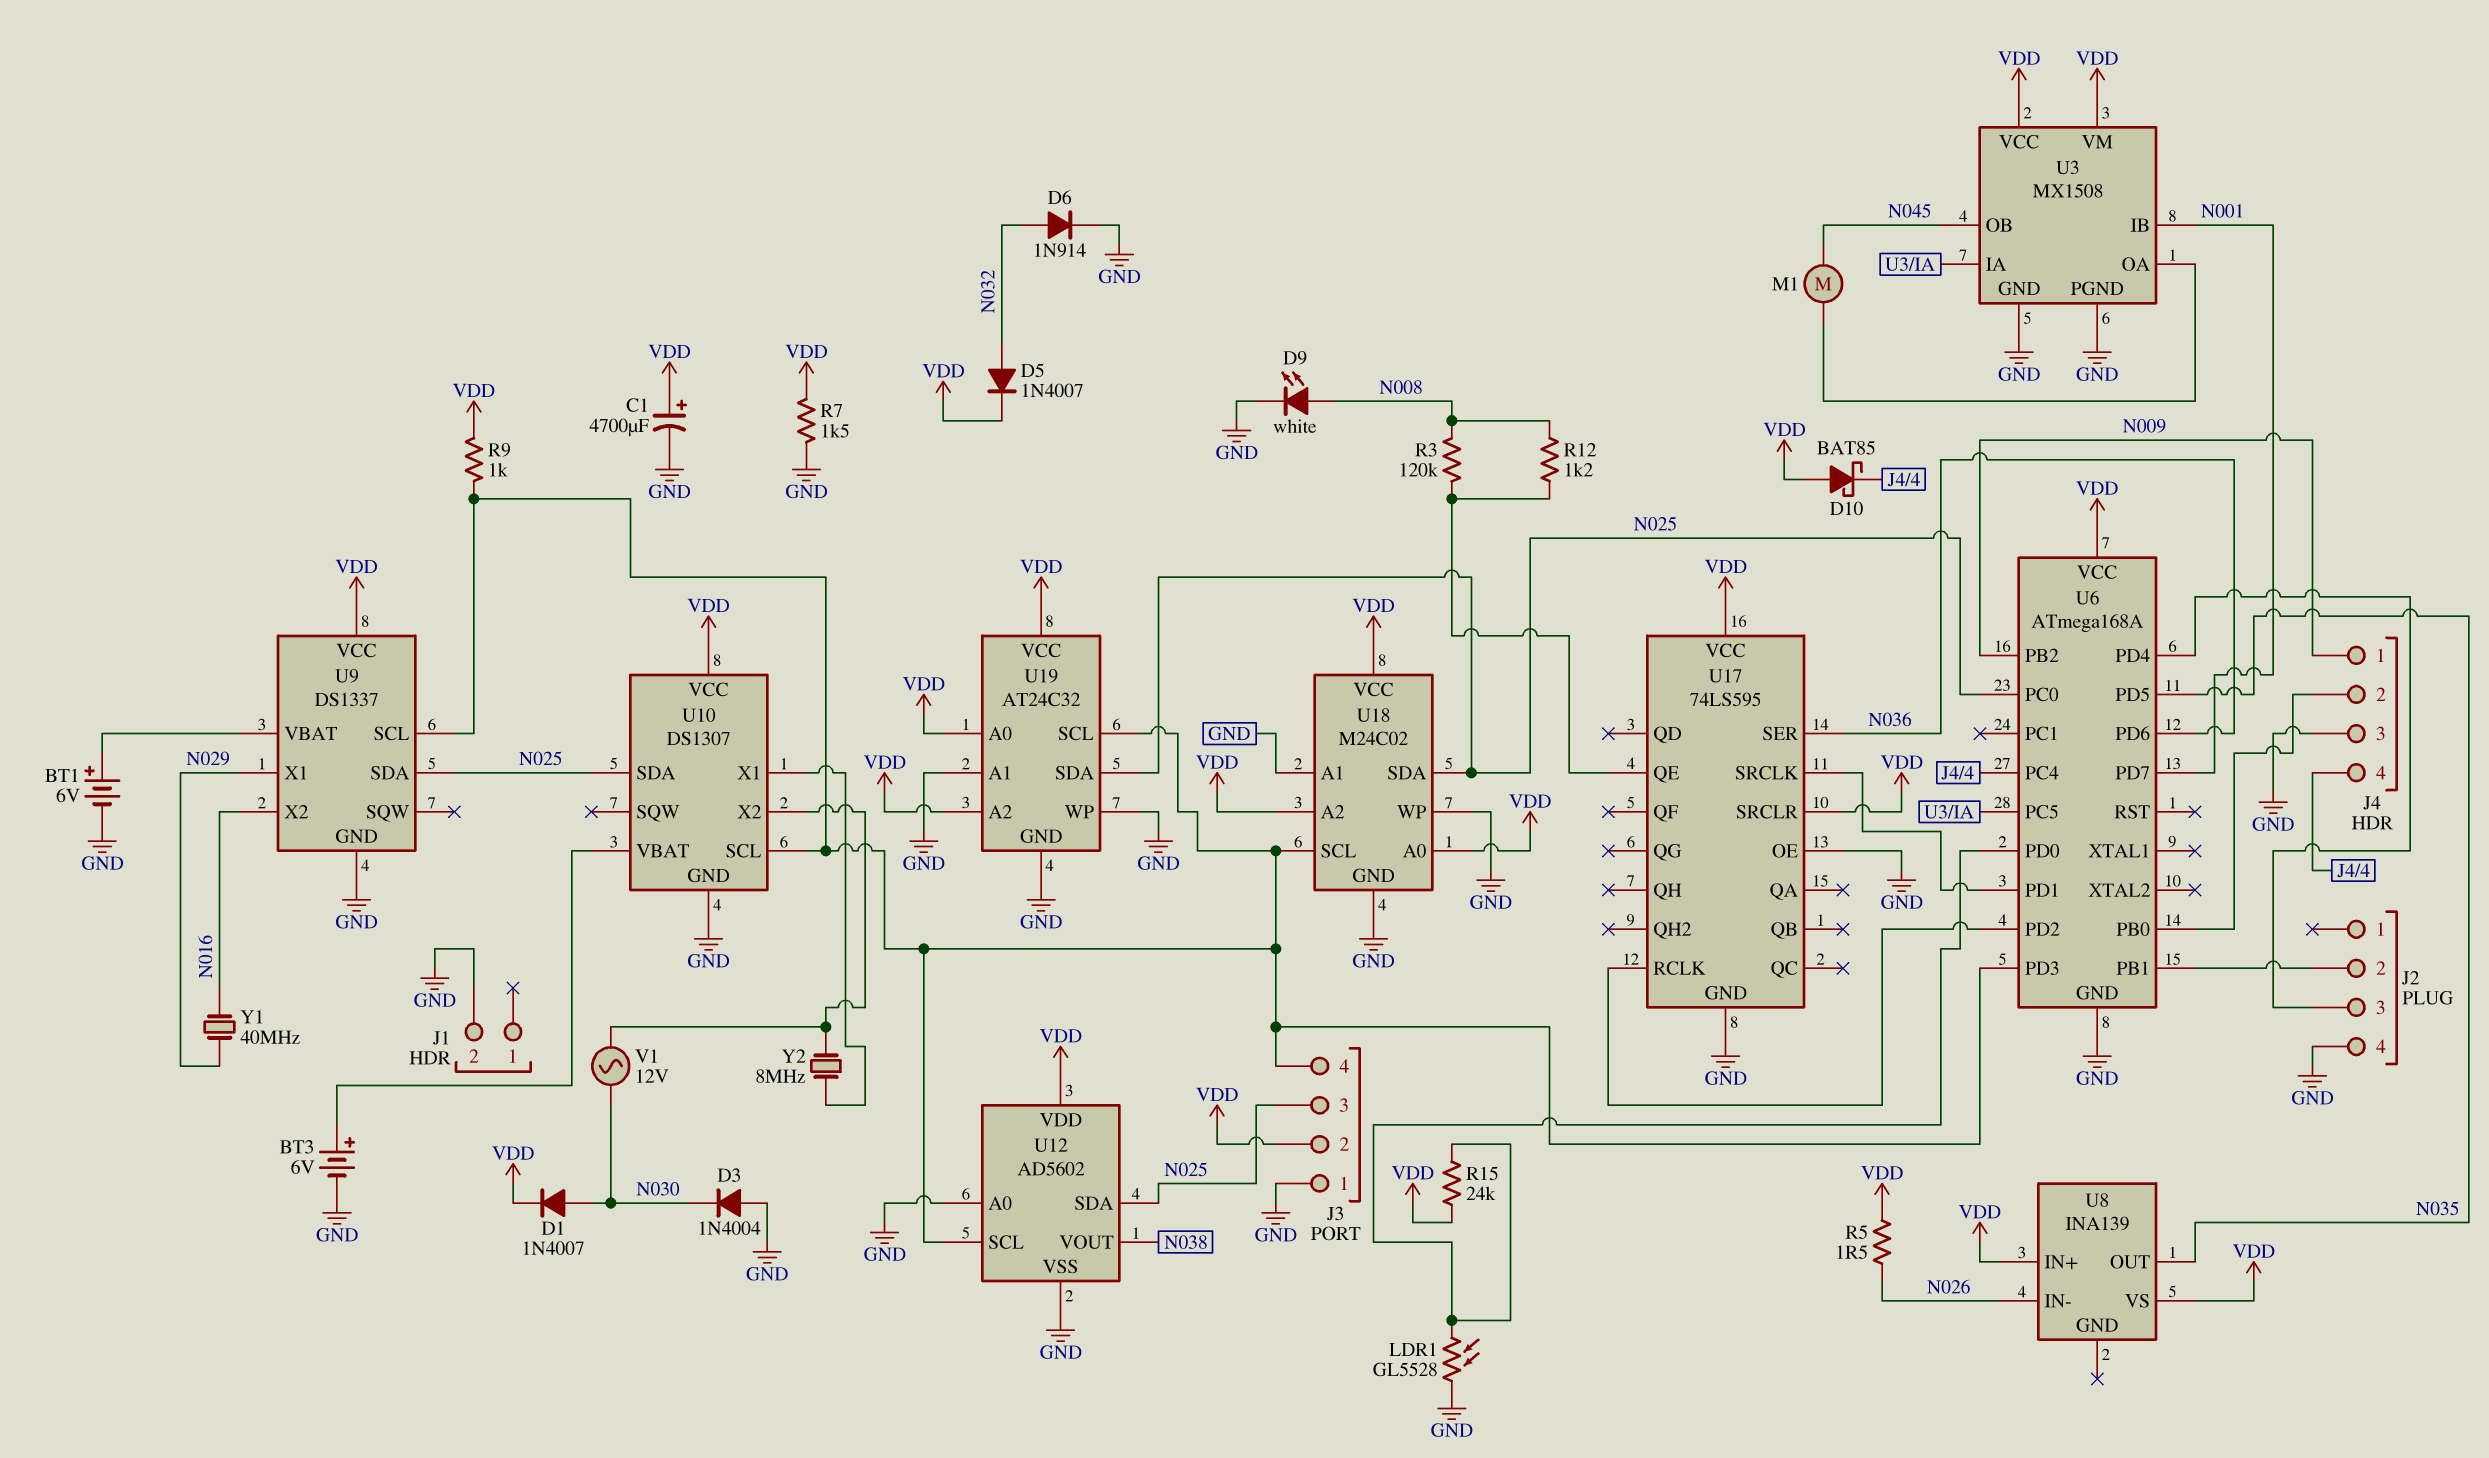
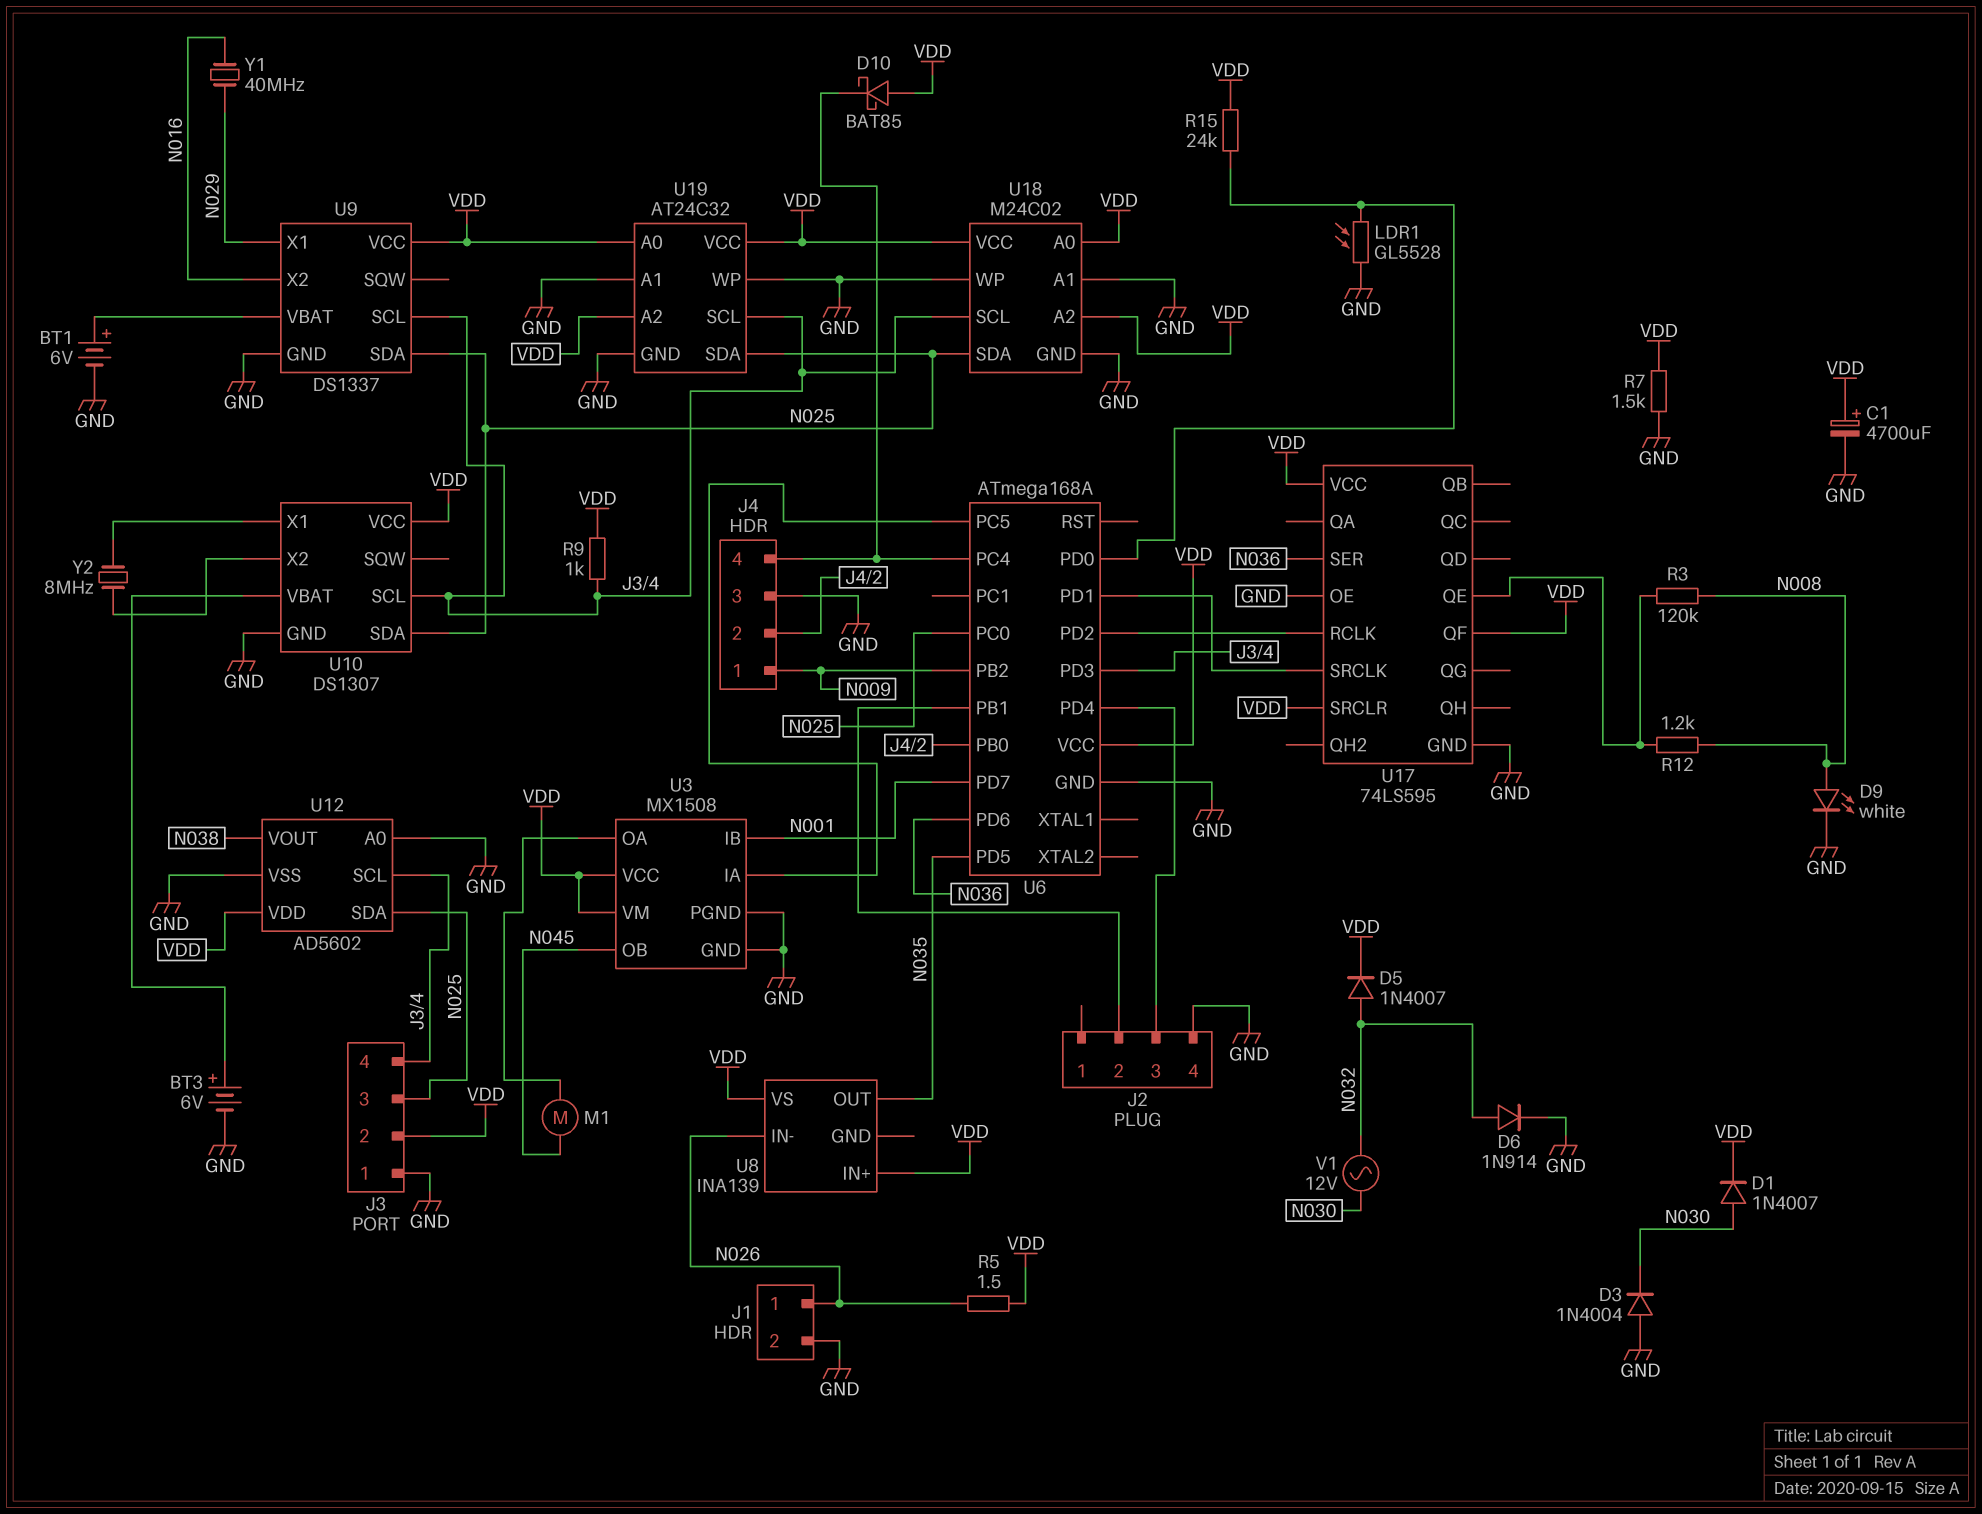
J1 pin 1: none -> N026
U17 pin QF: none -> VDD
V1: AC 12V (N030, U10/X2) -> AC 12V (N030, N032)

